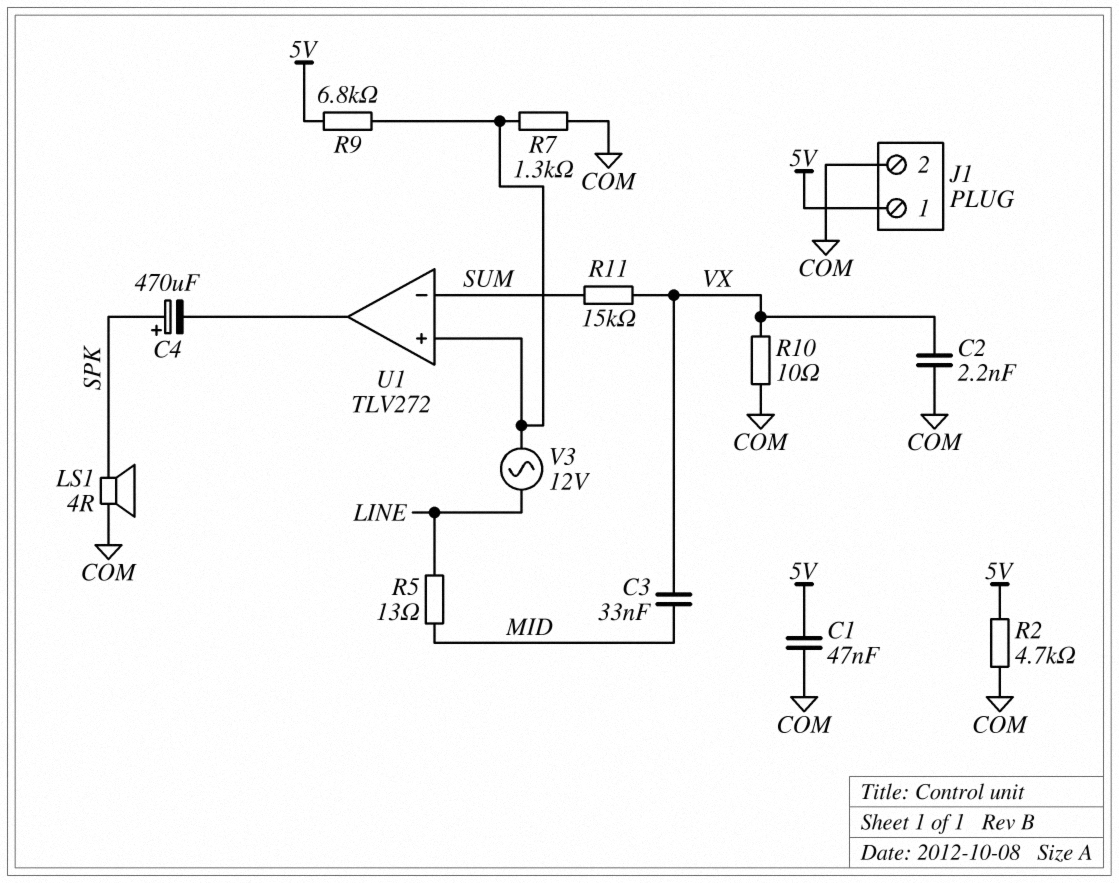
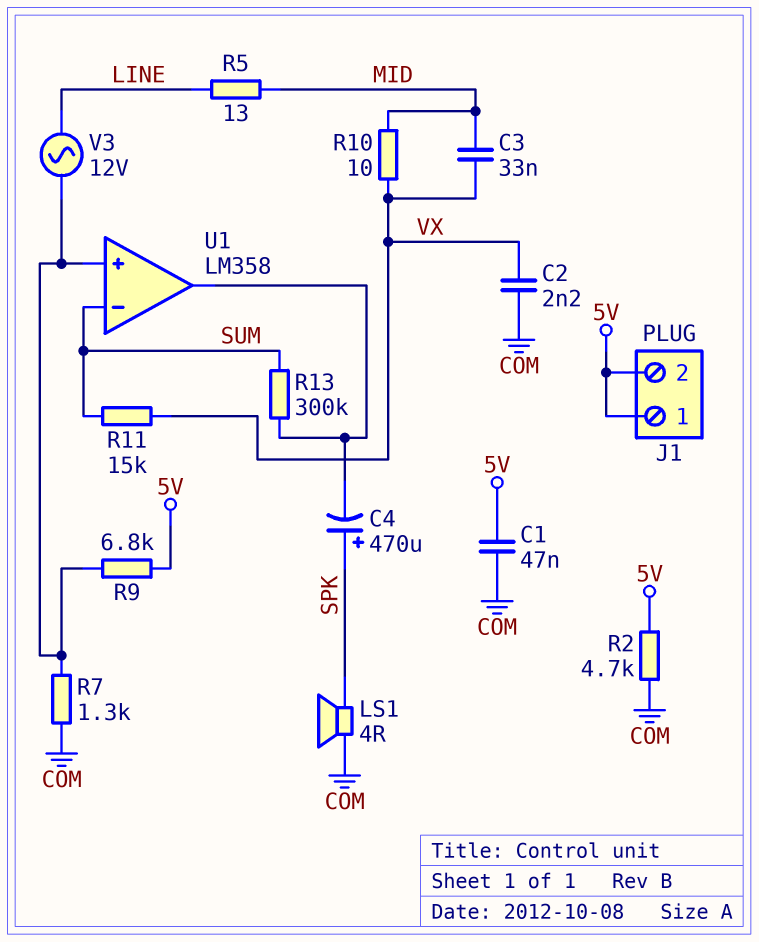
J1 pin 2: COM -> 5V
R10: 10 (COM, VX) -> 10 (MID, VX)
R13: none -> 300k (SUM, U1/out)
U1: TLV272 -> LM358

